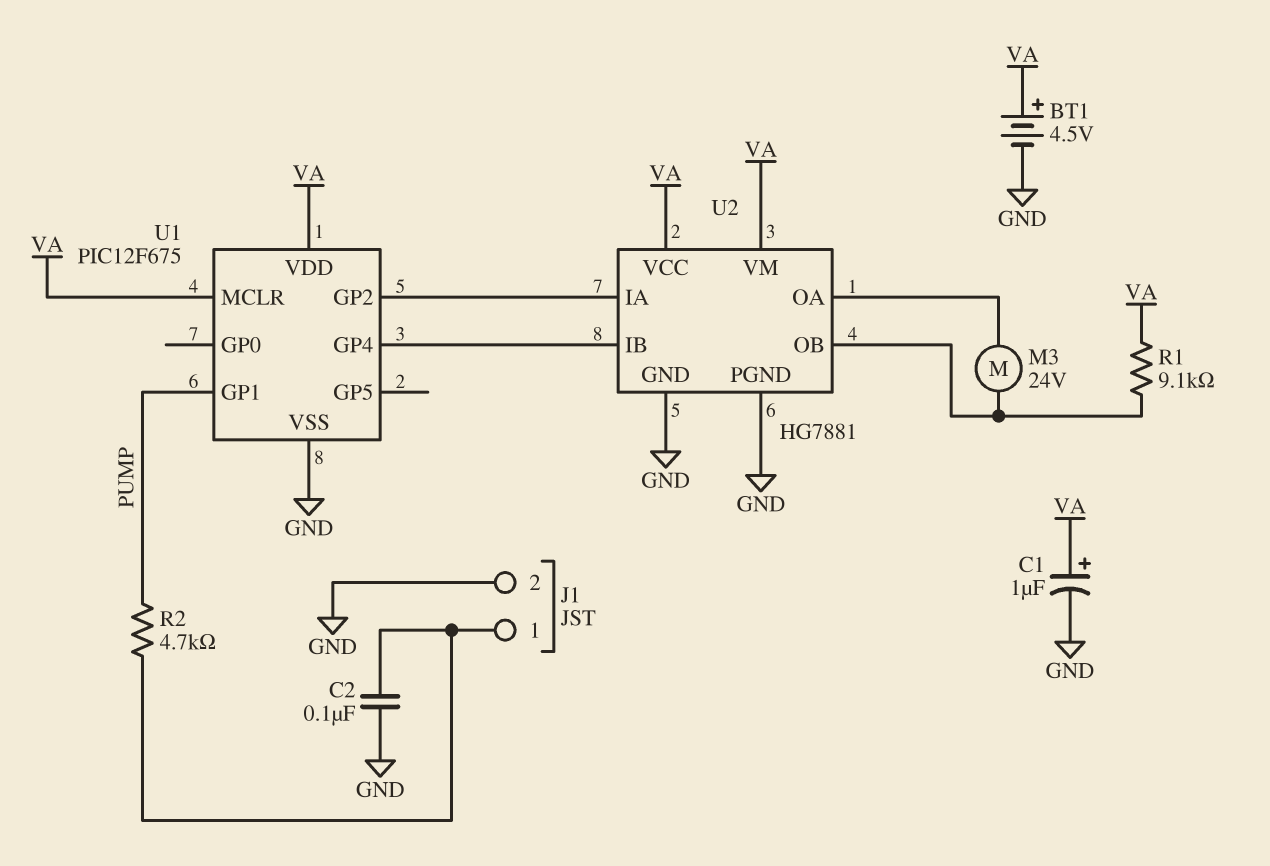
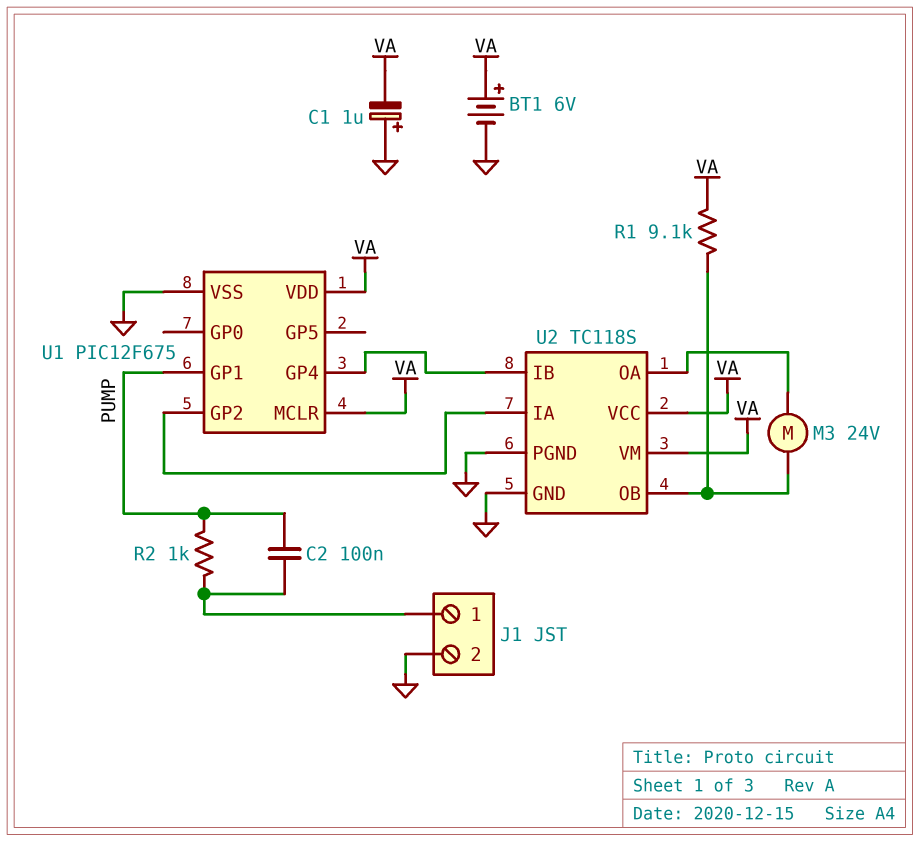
BT1: 4.5V (plus VA, minus GND) -> 6V (plus VA, minus GND)
C1: 1uF (plus VA, minus GND) -> 1uF (plus GND, minus VA)
C2: 100nF (GND, J1/1) -> 100nF (J1/1, PUMP)
R2: 4.7k (J1/1, PUMP) -> 1k (J1/1, PUMP)
U2: HG7881 -> TC118S

